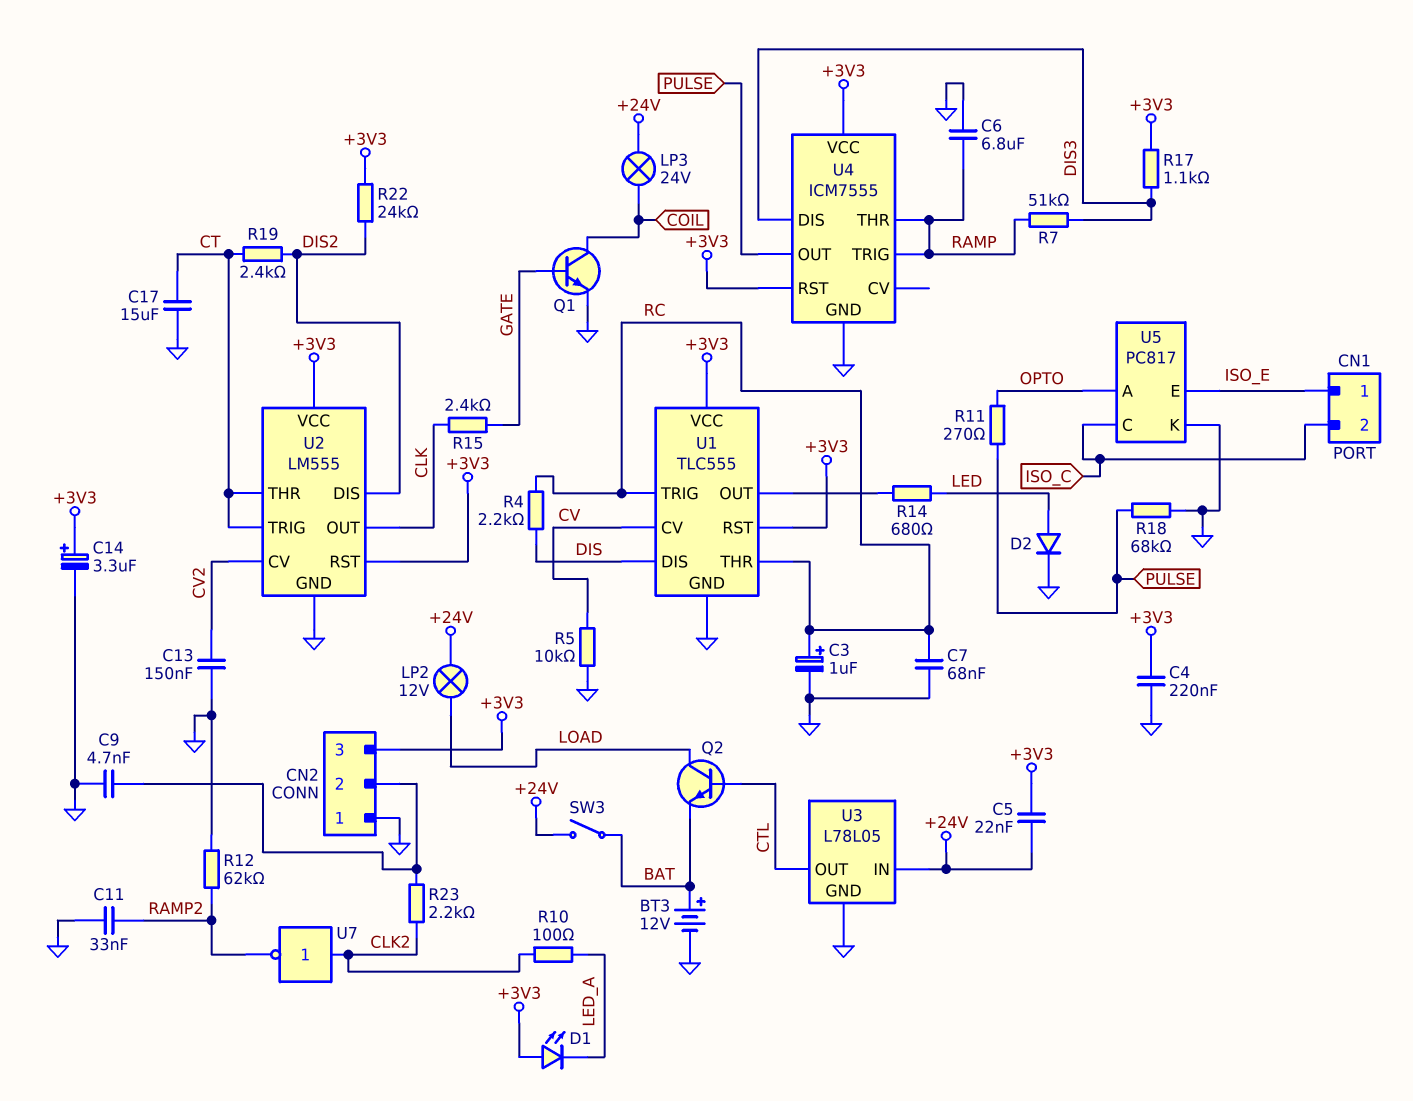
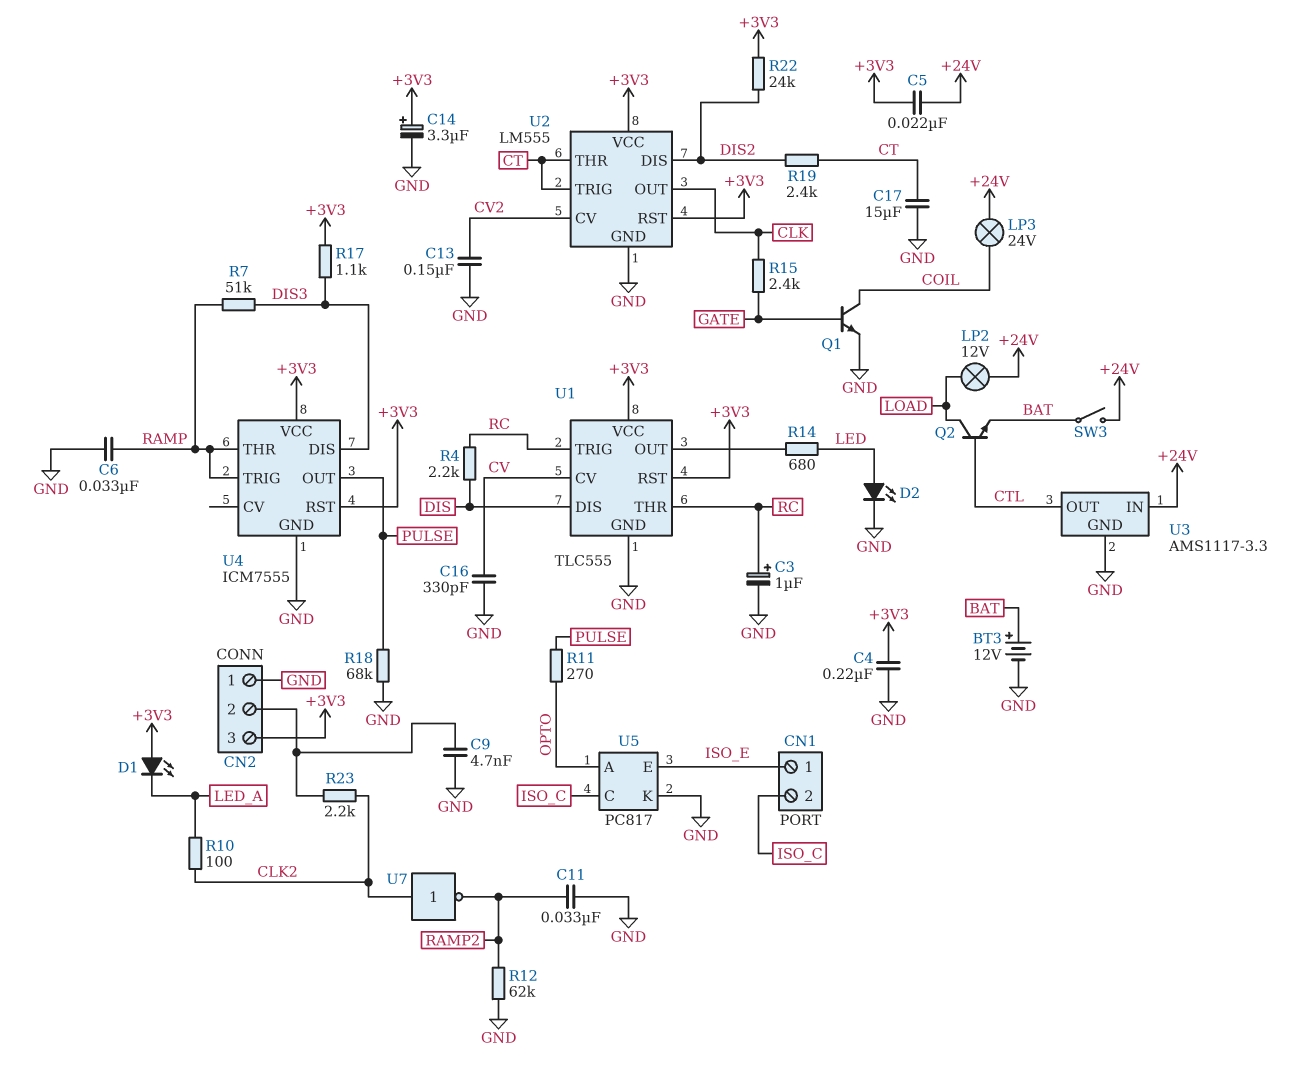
C6: 6.8uF (GND, RAMP) -> 33nF (GND, RAMP)
C7: 68nF (GND, RC) -> none
C16: none -> 330pF (CV, GND)
D2: diode (A LED, K GND) -> LED (A LED, K GND)
R5: 10k (CV, GND) -> none
U3: L78L05 -> AMS1117-3.3

